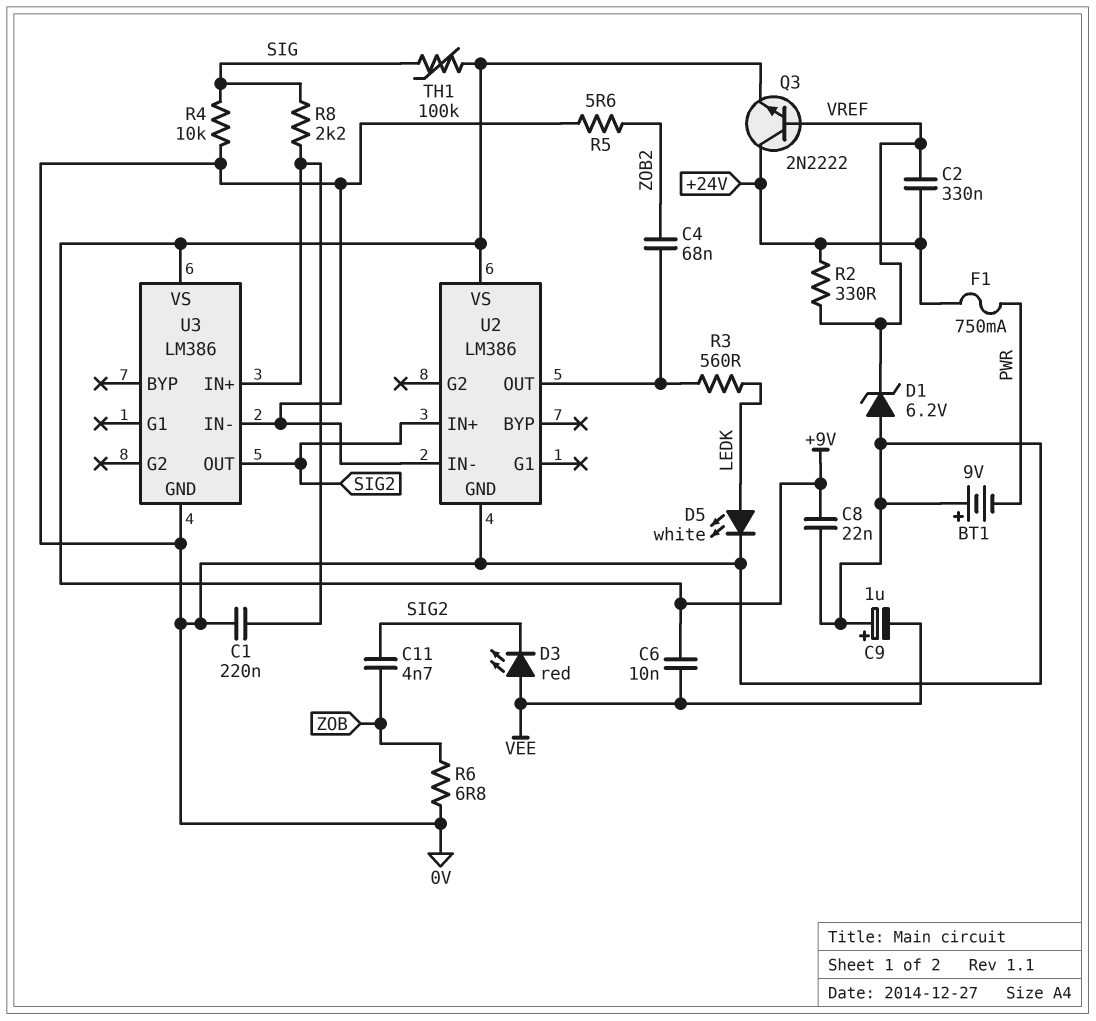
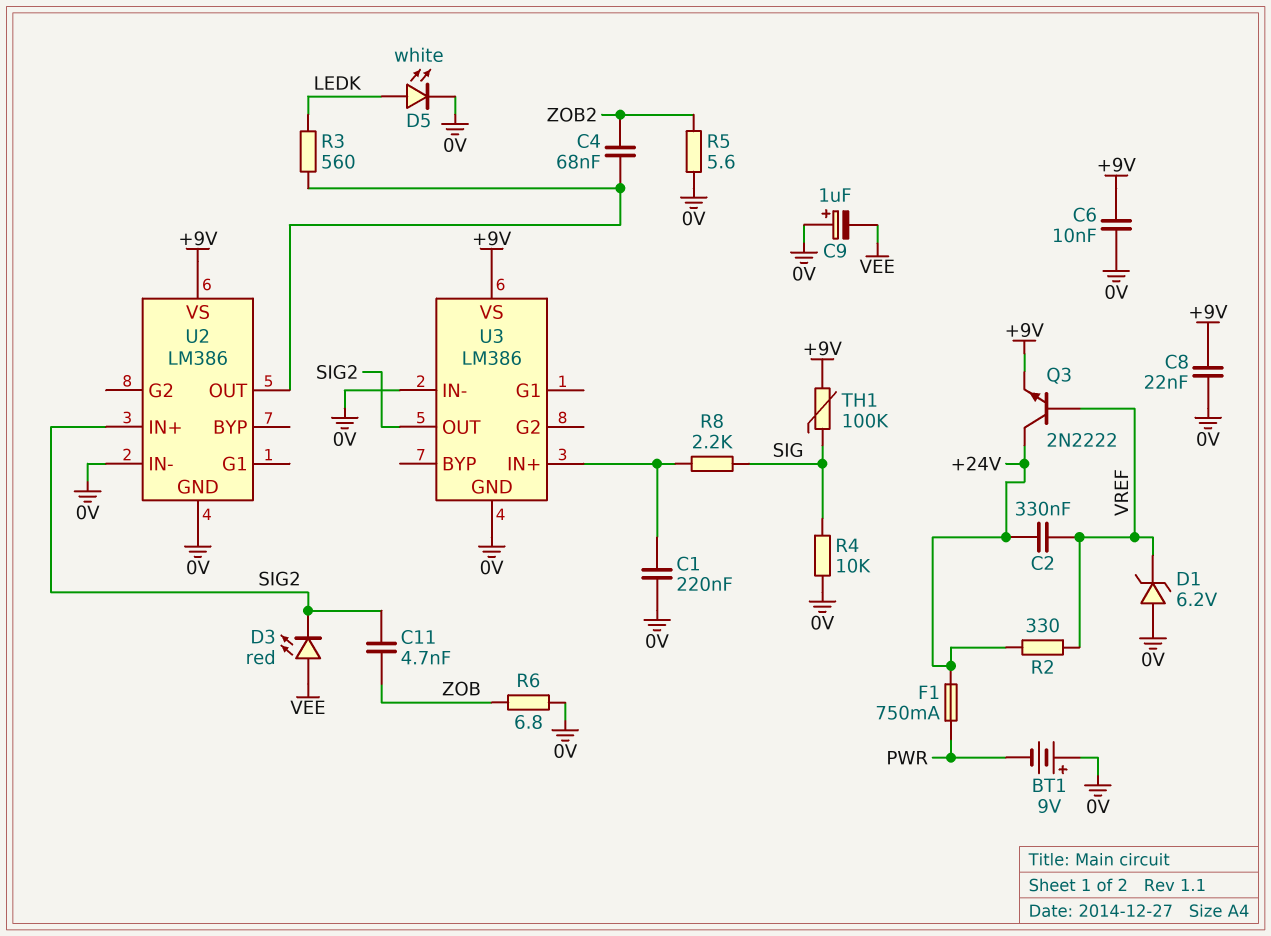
C6: 10nF (+9V, VEE) -> 10nF (+9V, 0V)

